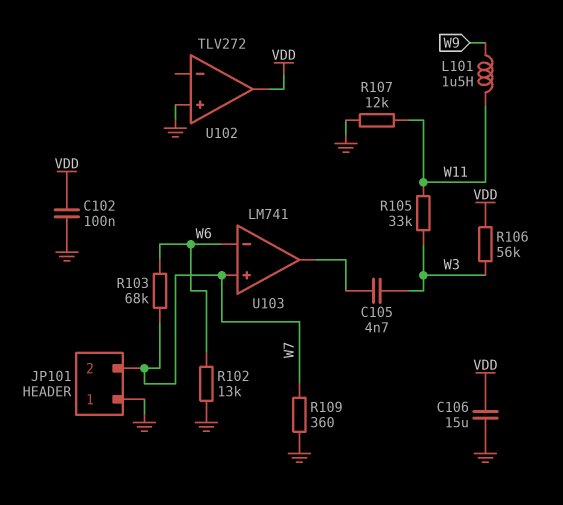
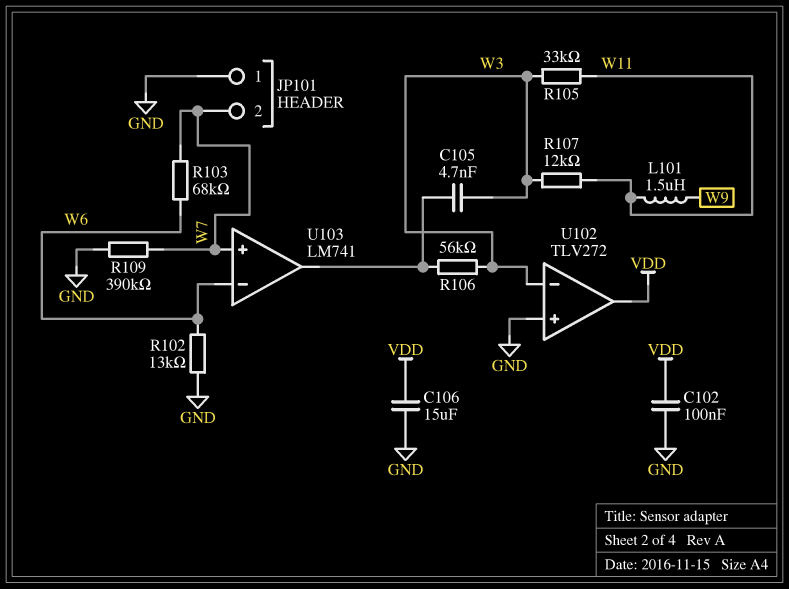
R106: 56k (VDD, W3) -> 56k (U103/out, W3)
R107: 12k (GND, W11) -> 12k (W3, W11)
R109: 360 (GND, W7) -> 390k (GND, W7)
U102 pin in-: none -> W3

